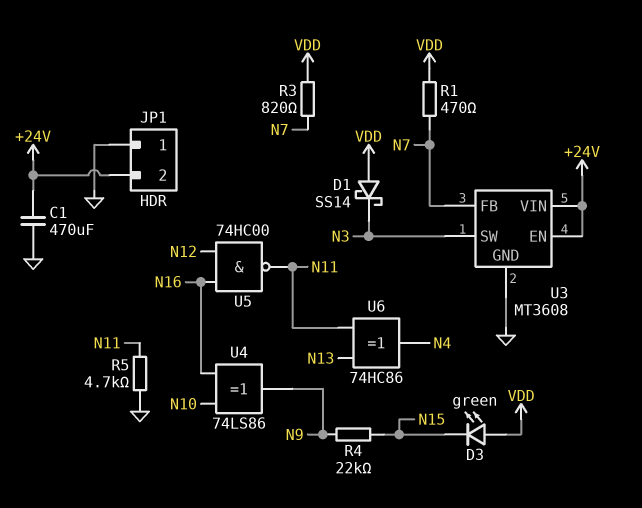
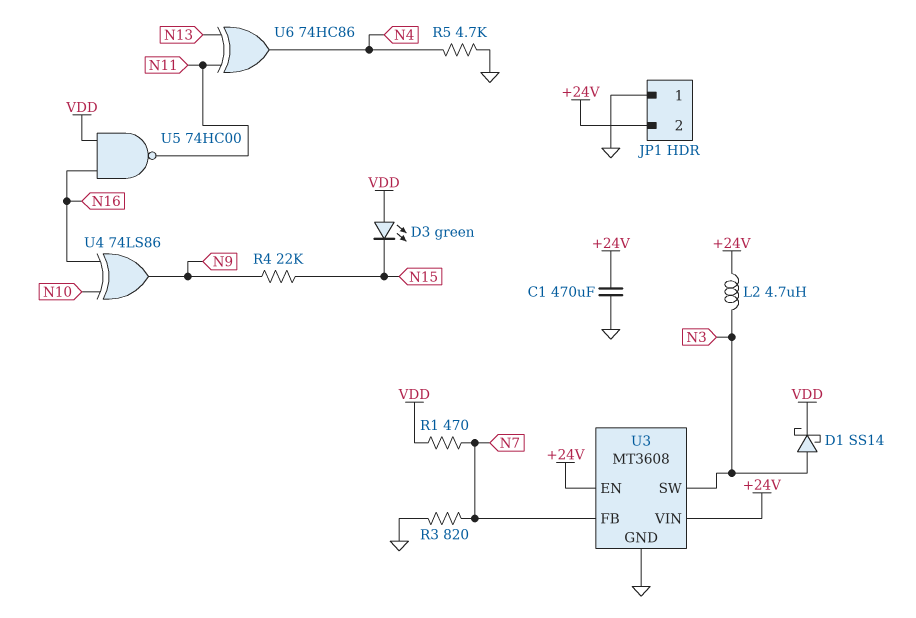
D1: schottky SS14 (A VDD, K N3) -> schottky SS14 (A N3, K VDD)
L2: none -> 4.7uH (+24V, N3)
R3: 820 (N7, VDD) -> 820 (GND, N7)
R5: 4.7k (GND, N11) -> 4.7k (GND, N4)
U5: NAND 74HC00 (in N12, in N16, out N11) -> NAND 74HC00 (in N16, in VDD, out N11)

